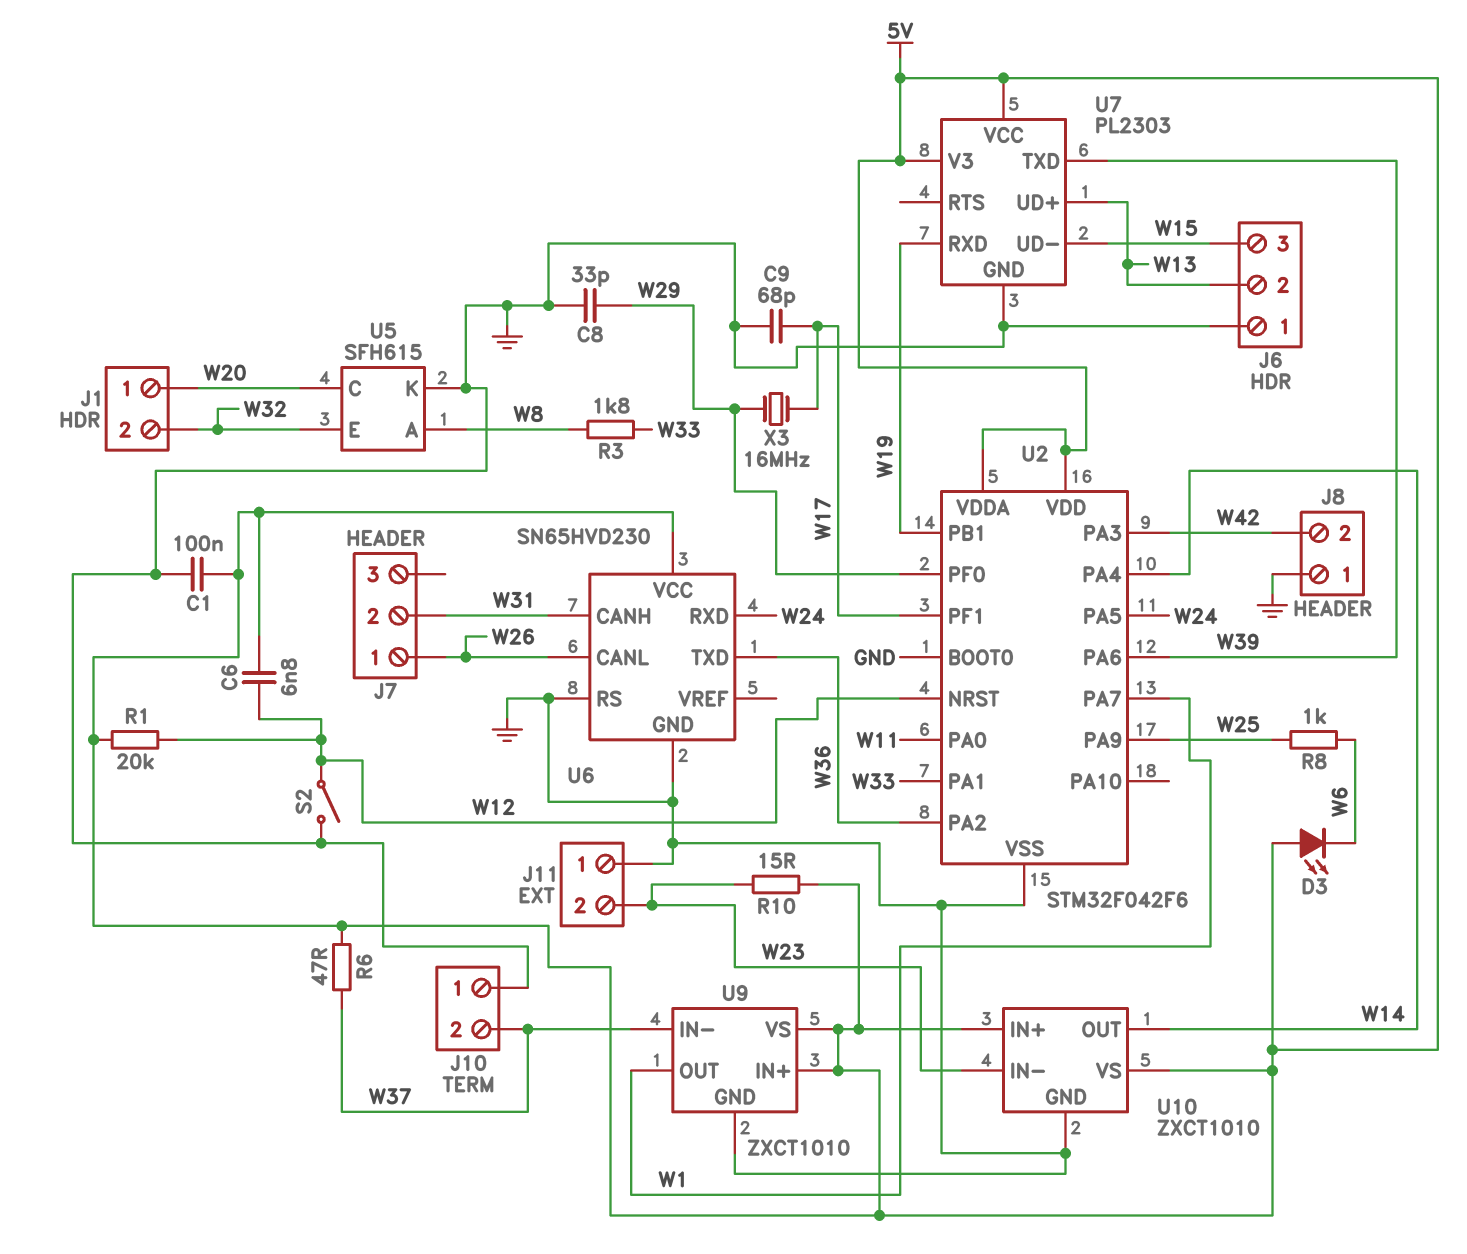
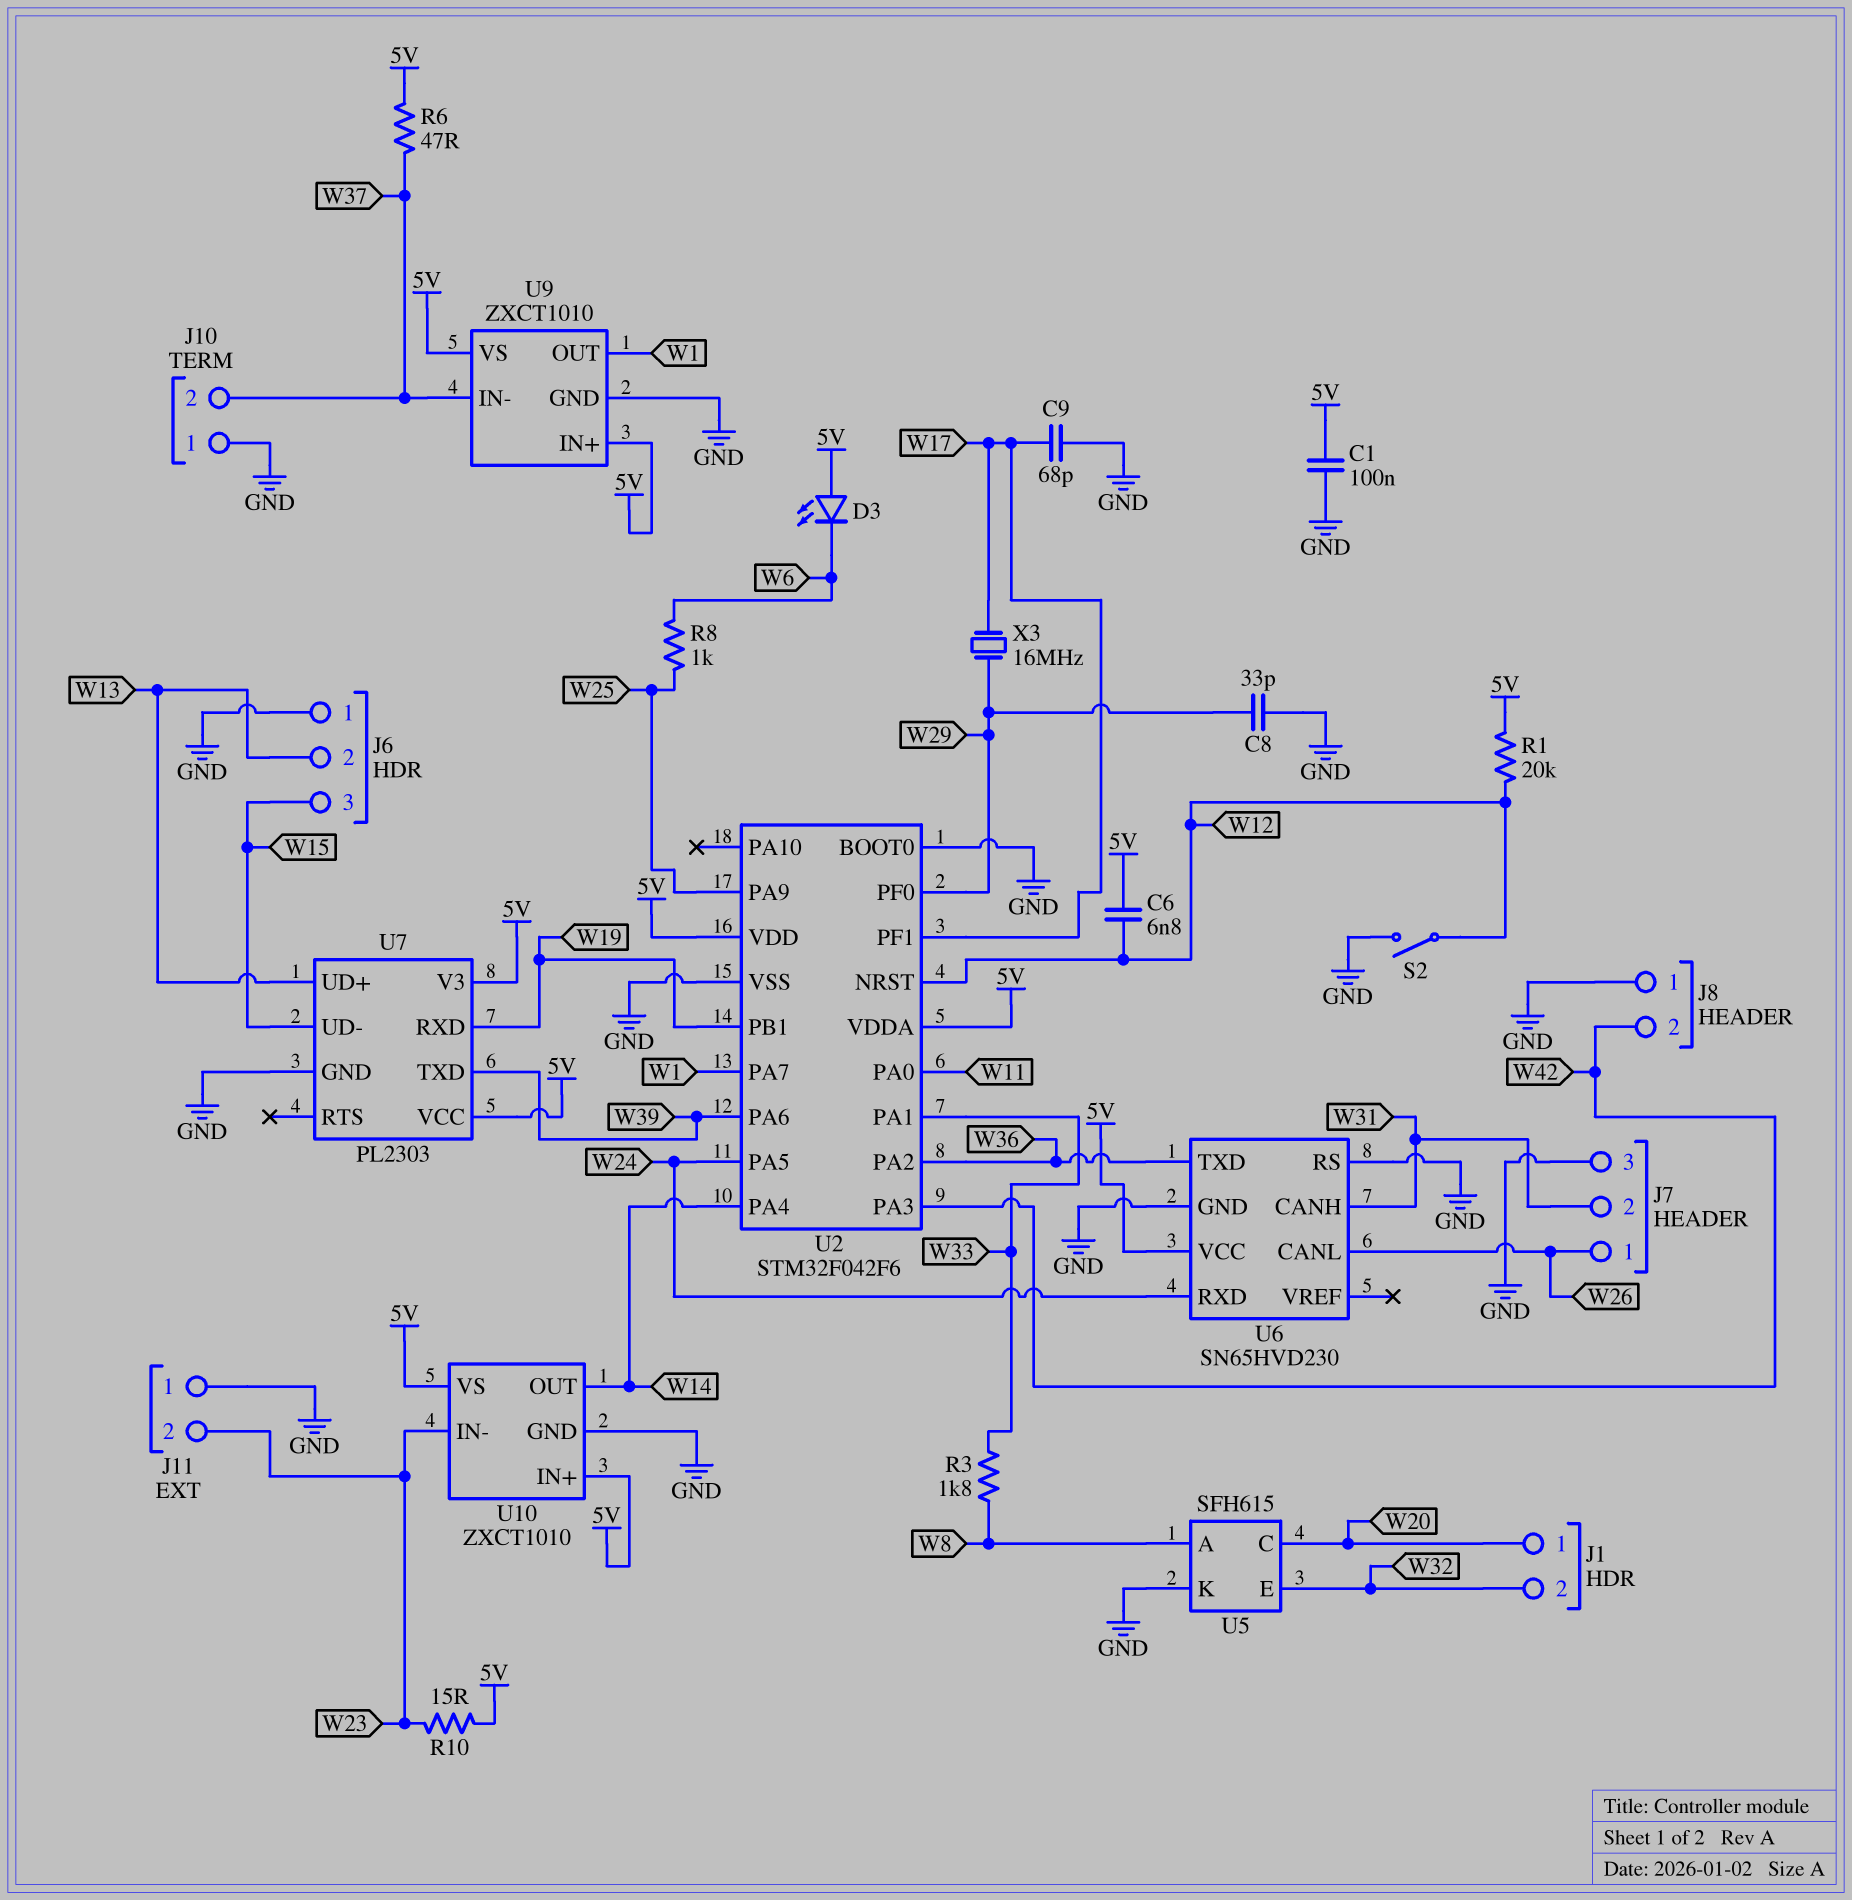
J7 pin 3: none -> GND

